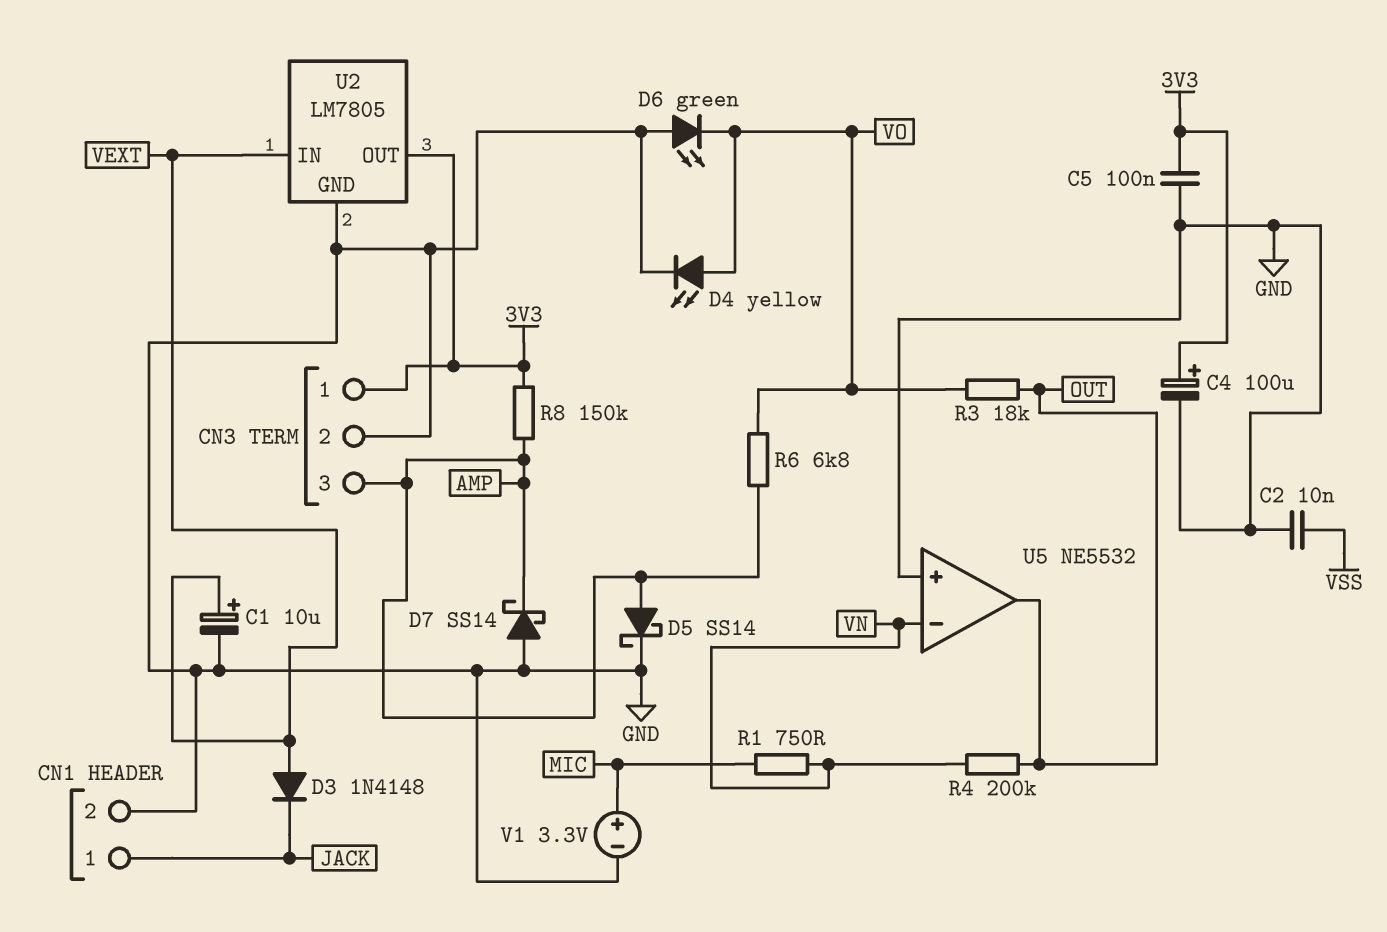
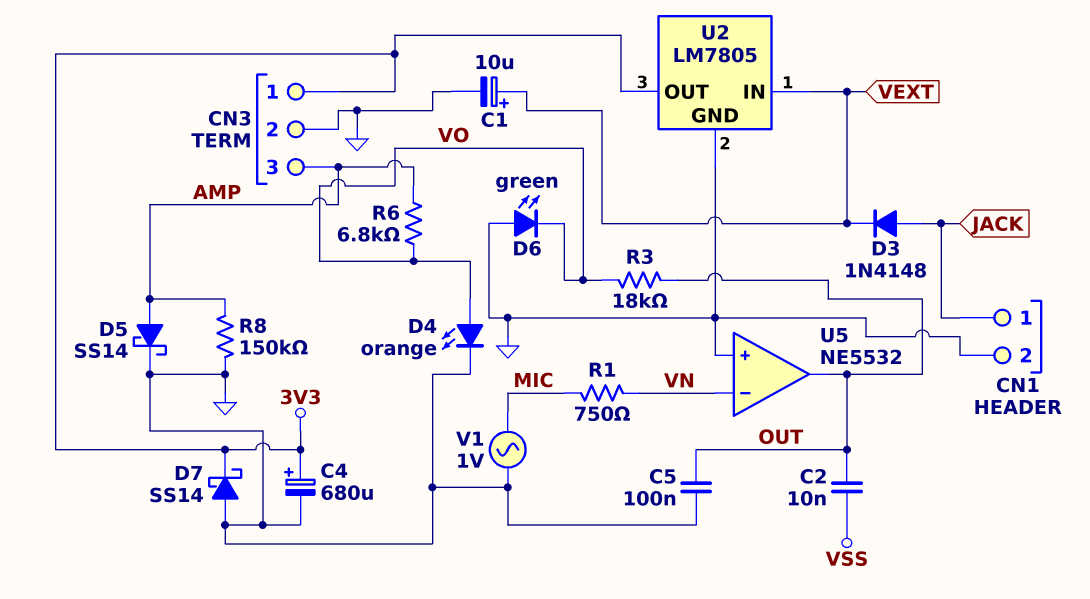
C2: 10nF (GND, VSS) -> 10nF (OUT, VSS)
C4: 100uF (plus 3V3, minus GND) -> 680uF (plus 3V3, minus GND)
C5: 100nF (3V3, GND) -> 100nF (GND, OUT)
D3: diode 1N4148 (A VEXT, K JACK) -> diode 1N4148 (A JACK, K VEXT)
D4: LED yellow (A VO, K GND) -> LED orange (A VO, K GND)
D7: schottky SS14 (A GND, K AMP) -> schottky SS14 (A GND, K 3V3)
R4: 200k (OUT, VN) -> none
R8: 150k (3V3, AMP) -> 150k (AMP, GND)
V1: 3.3V (plus MIC, minus GND) -> AC 1V (GND, MIC)

